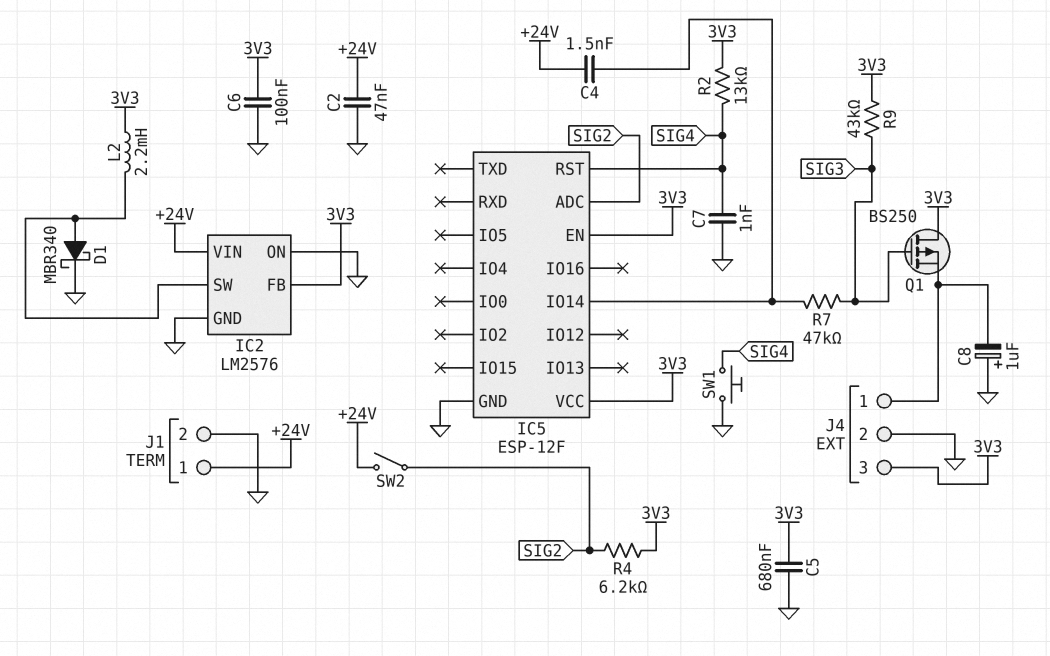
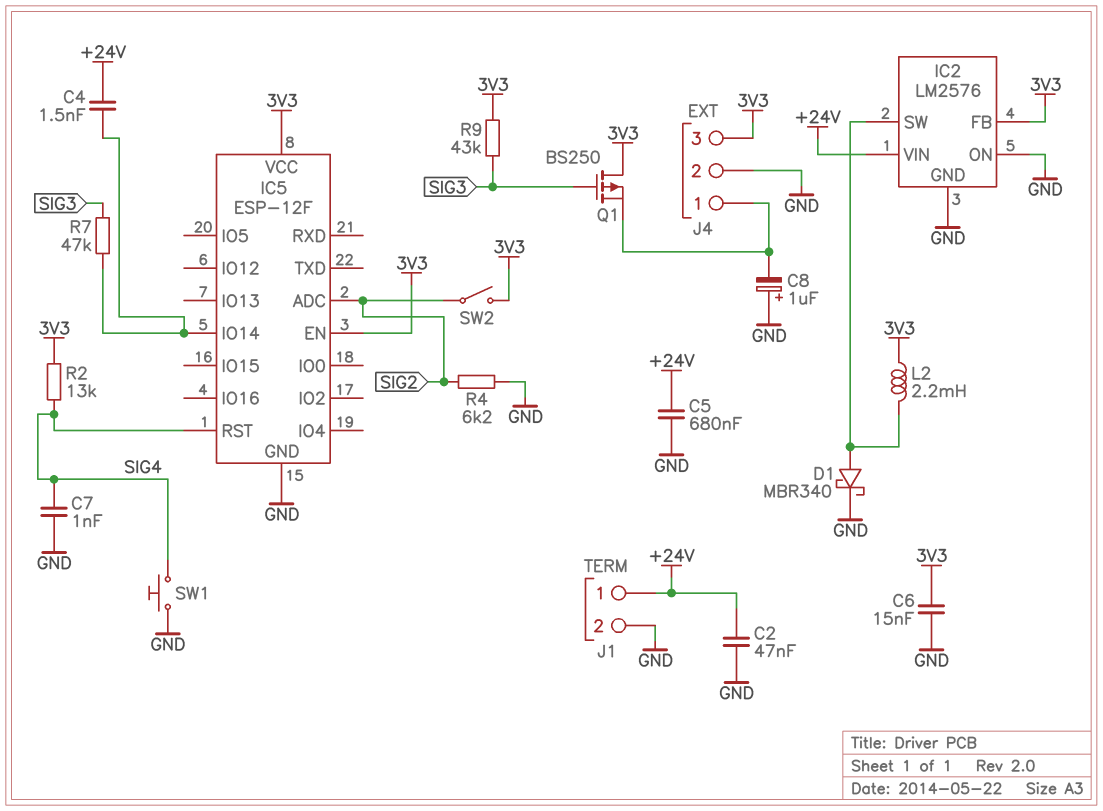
C5: 680nF (3V3, GND) -> 680nF (+24V, GND)
C6: 100nF (3V3, GND) -> 15nF (3V3, GND)
R4: 6.2k (3V3, SIG2) -> 6.2k (GND, SIG2)
SW2: switch (+24V, SIG2) -> switch (3V3, SIG2)

